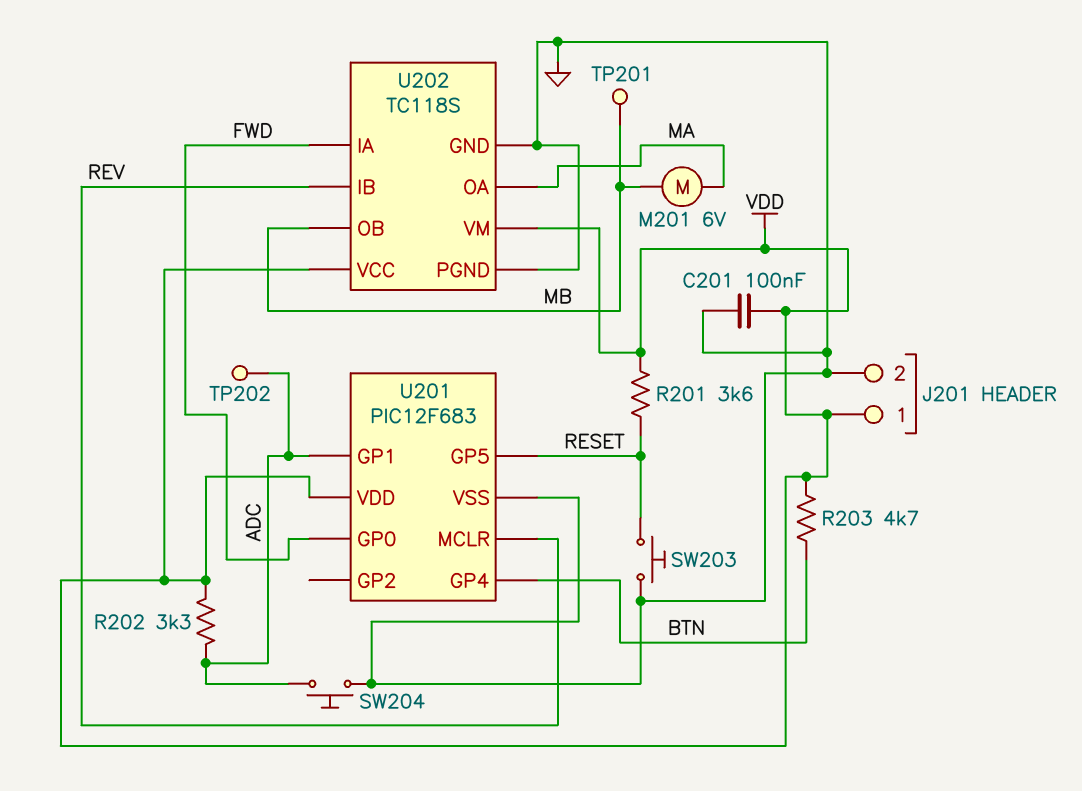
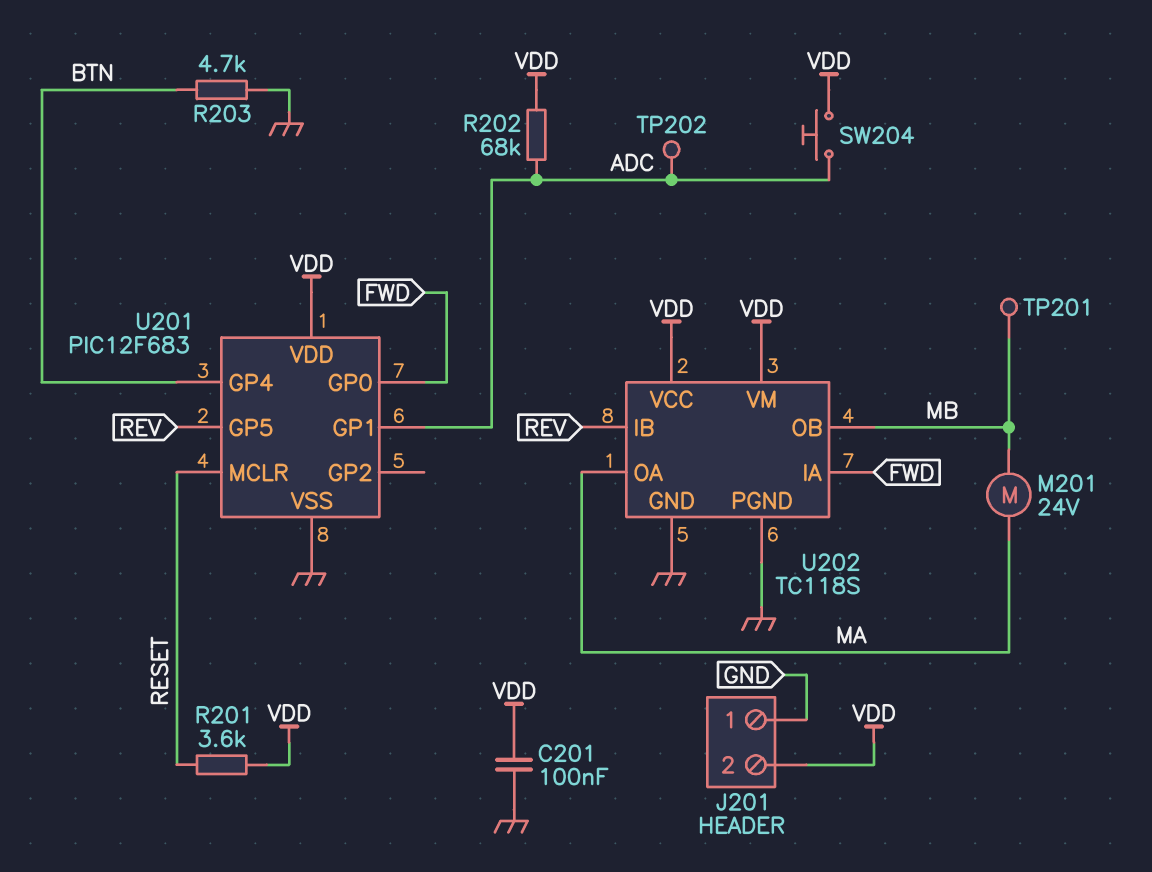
J201 pin 1: VDD -> GND
J201 pin 2: GND -> VDD
M201: motor 6V (MA, MB) -> motor 24V (MA, MB)
R202: 3.3k (ADC, VDD) -> 68k (ADC, VDD)
R203: 4.7k (BTN, VDD) -> 4.7k (BTN, GND)
SW203: button (GND, RESET) -> none
SW204: button (ADC, GND) -> button (ADC, VDD)
U201 pin GP5: RESET -> REV
U201 pin MCLR: REV -> RESET

